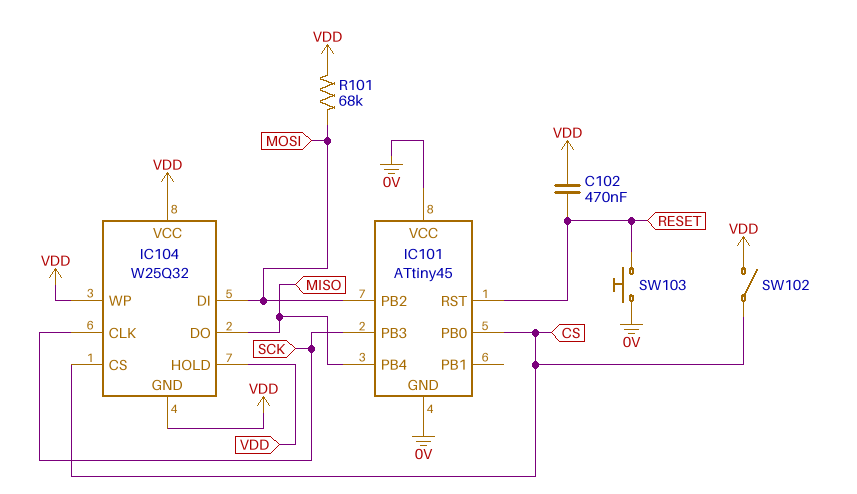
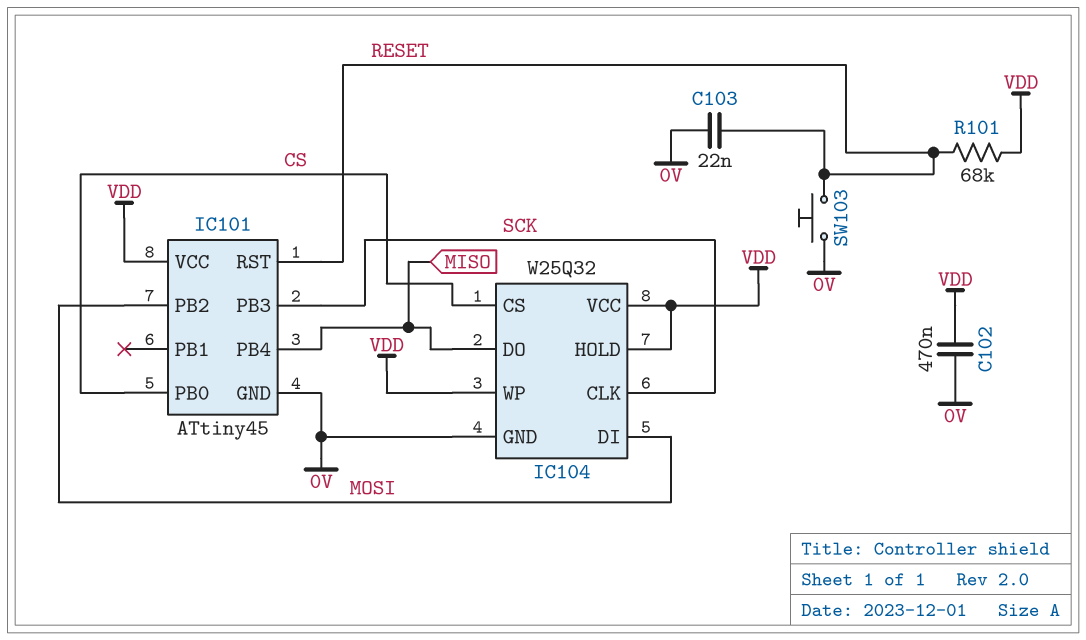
C102: 470nF (RESET, VDD) -> 470nF (0V, VDD)
C103: none -> 22nF (0V, RESET)
IC101 pin VCC: 0V -> VDD
IC104 pin GND: VDD -> 0V
R101: 68k (MOSI, VDD) -> 68k (RESET, VDD)
SW102: switch (CS, VDD) -> none

